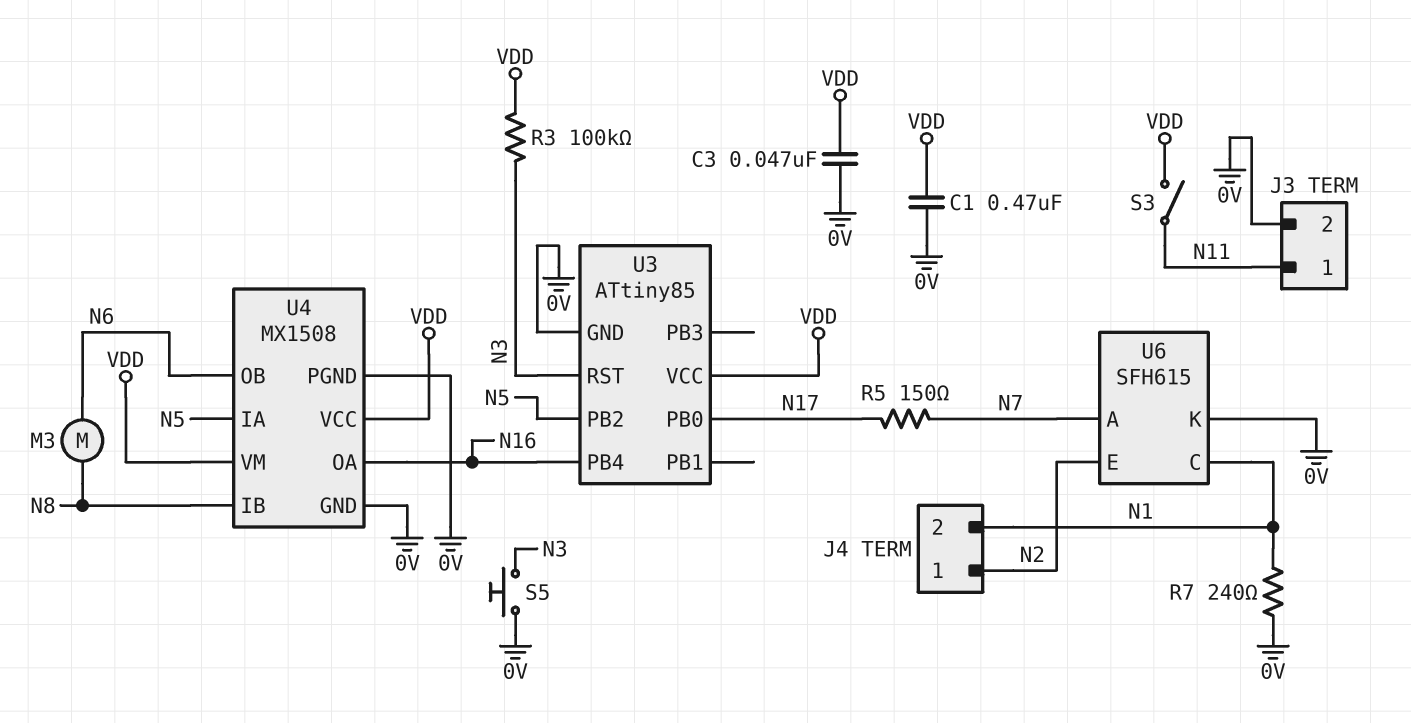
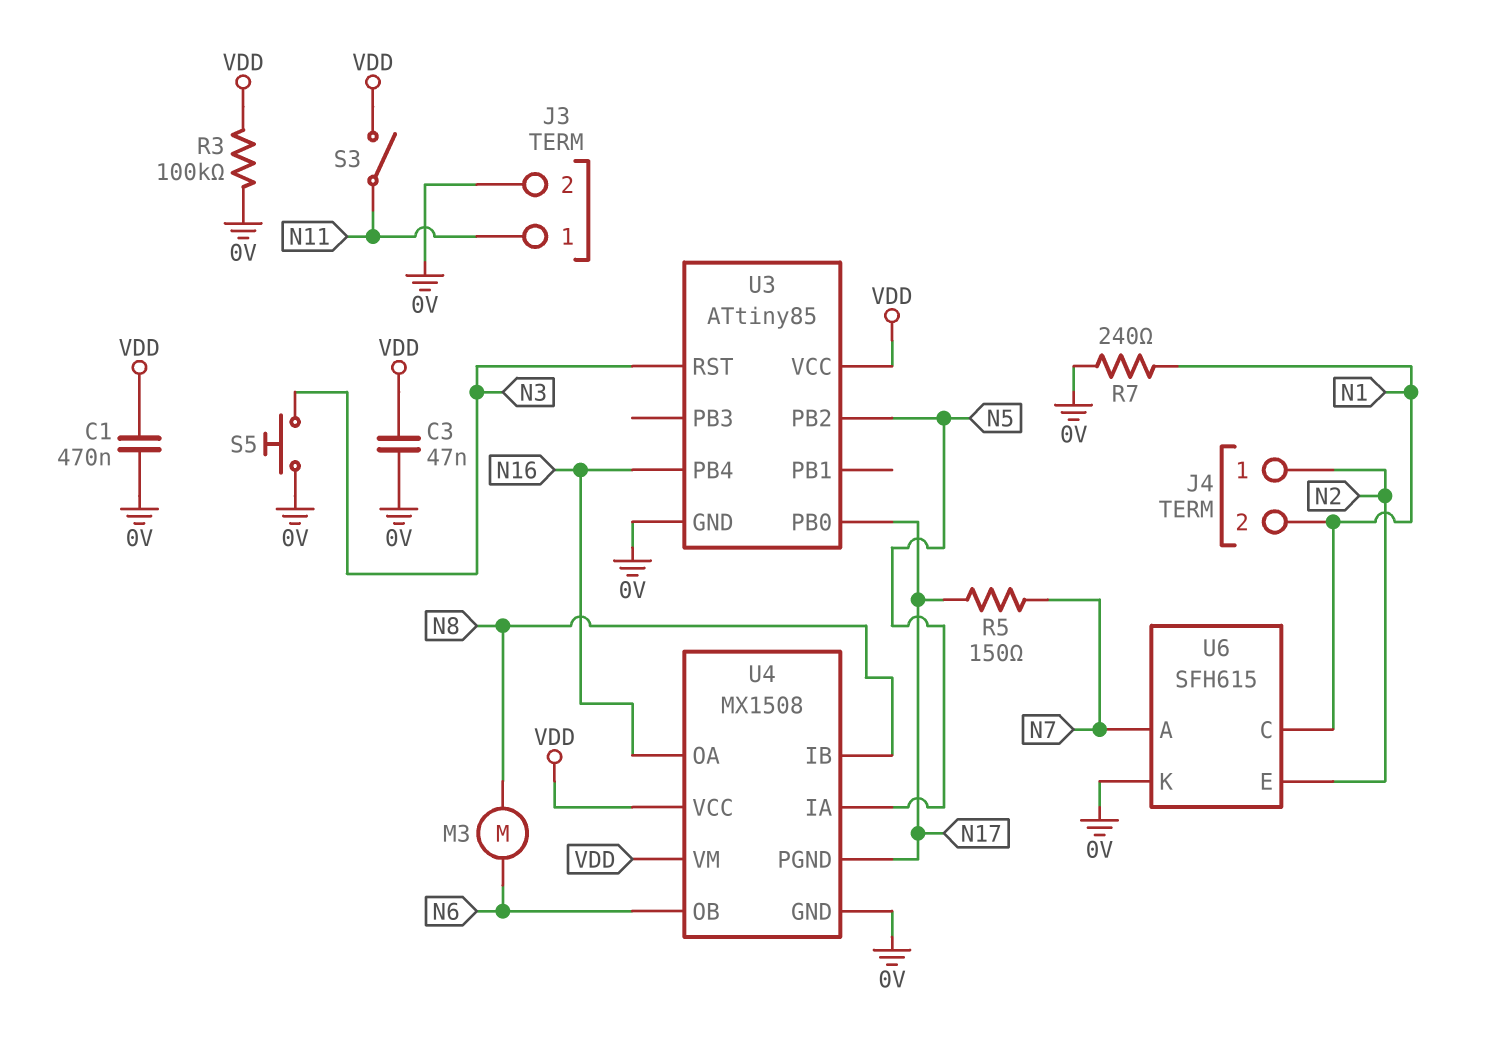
R3: 100k (N3, VDD) -> 100k (0V, VDD)
U4 pin PGND: 0V -> N17

